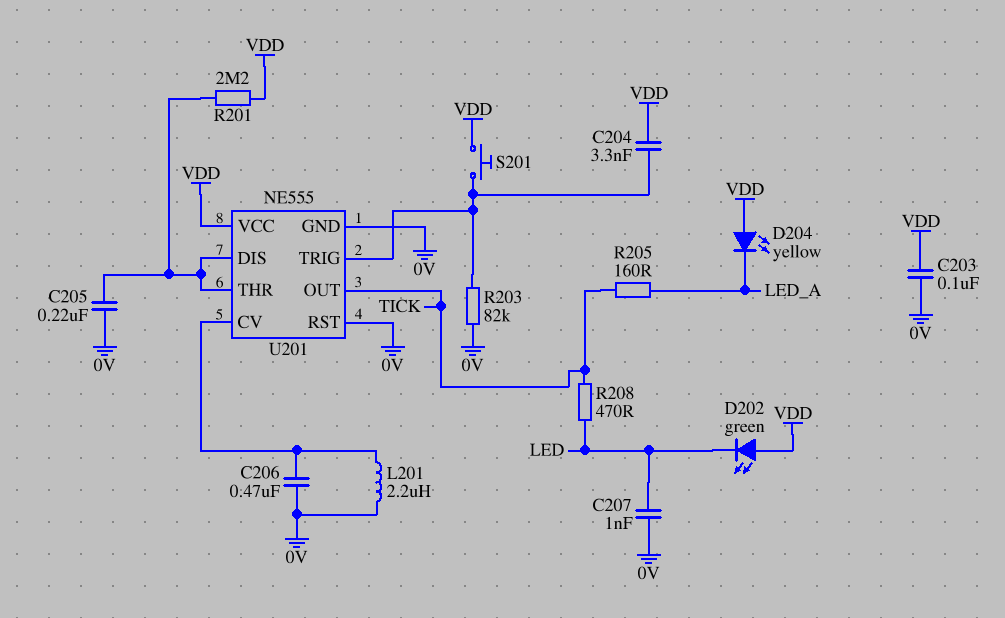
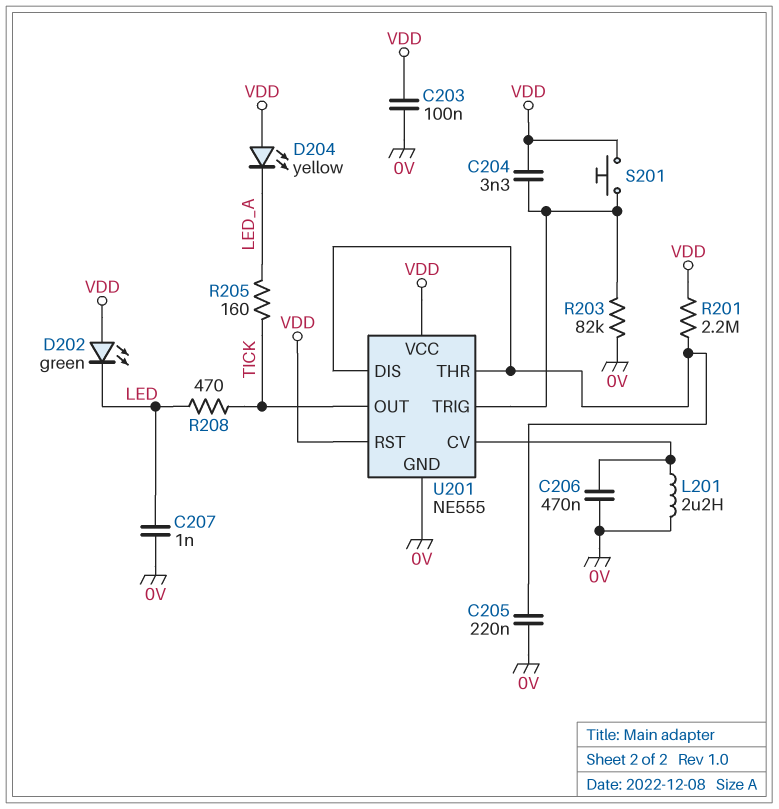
U201 pin RST: 0V -> VDD

